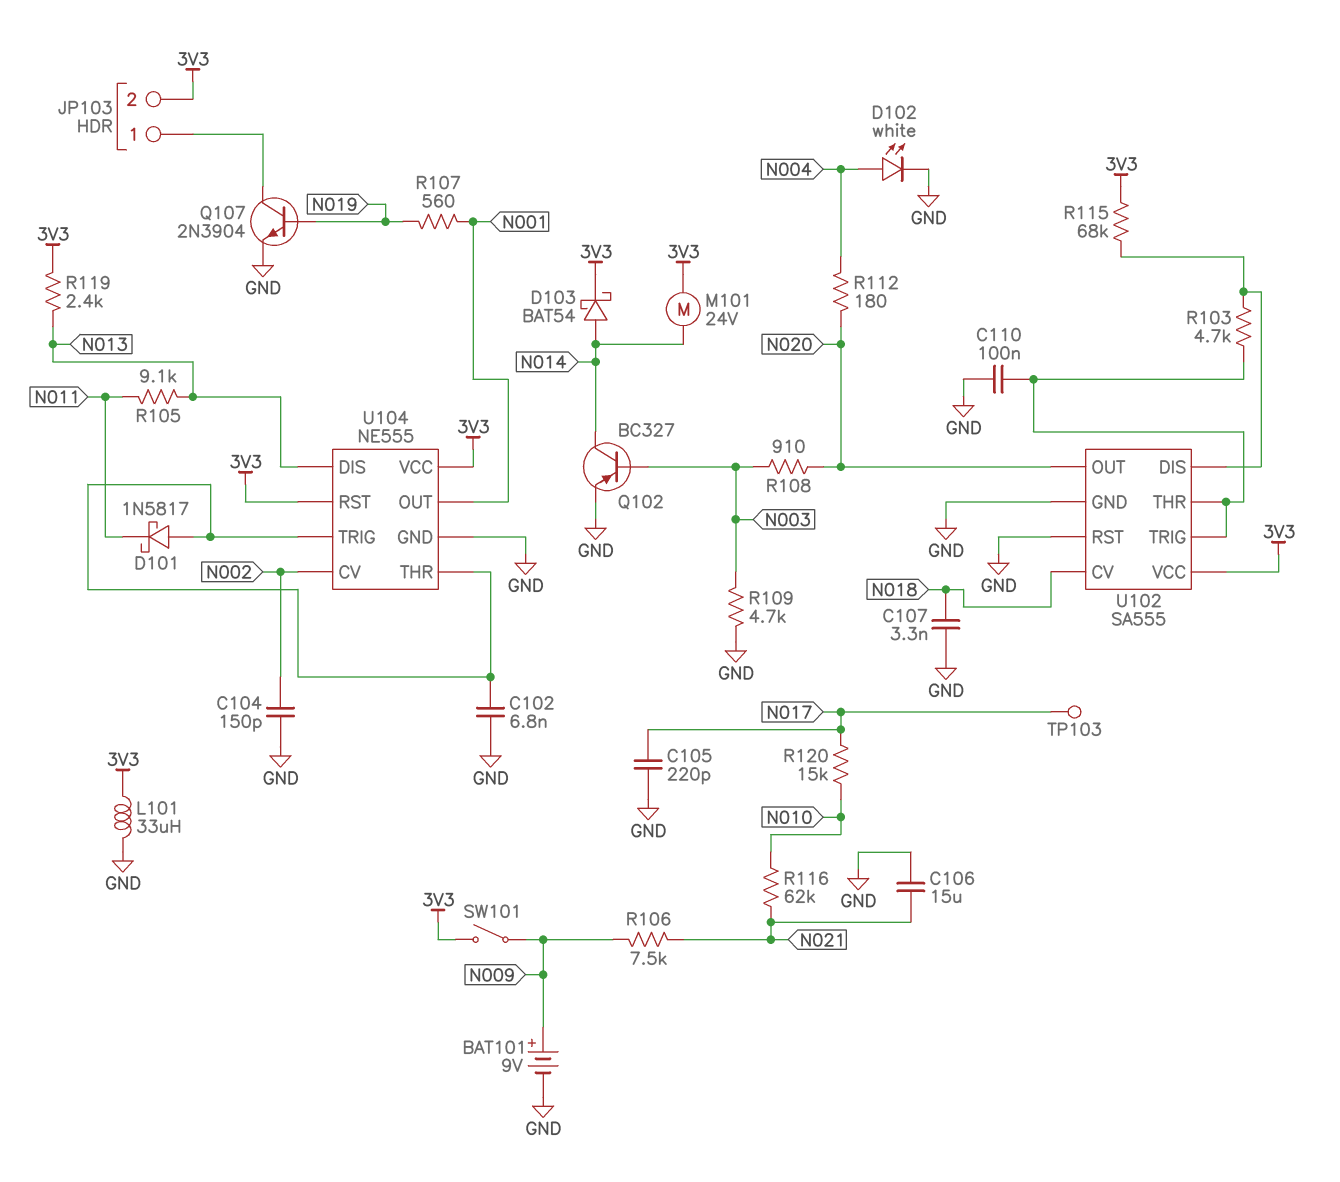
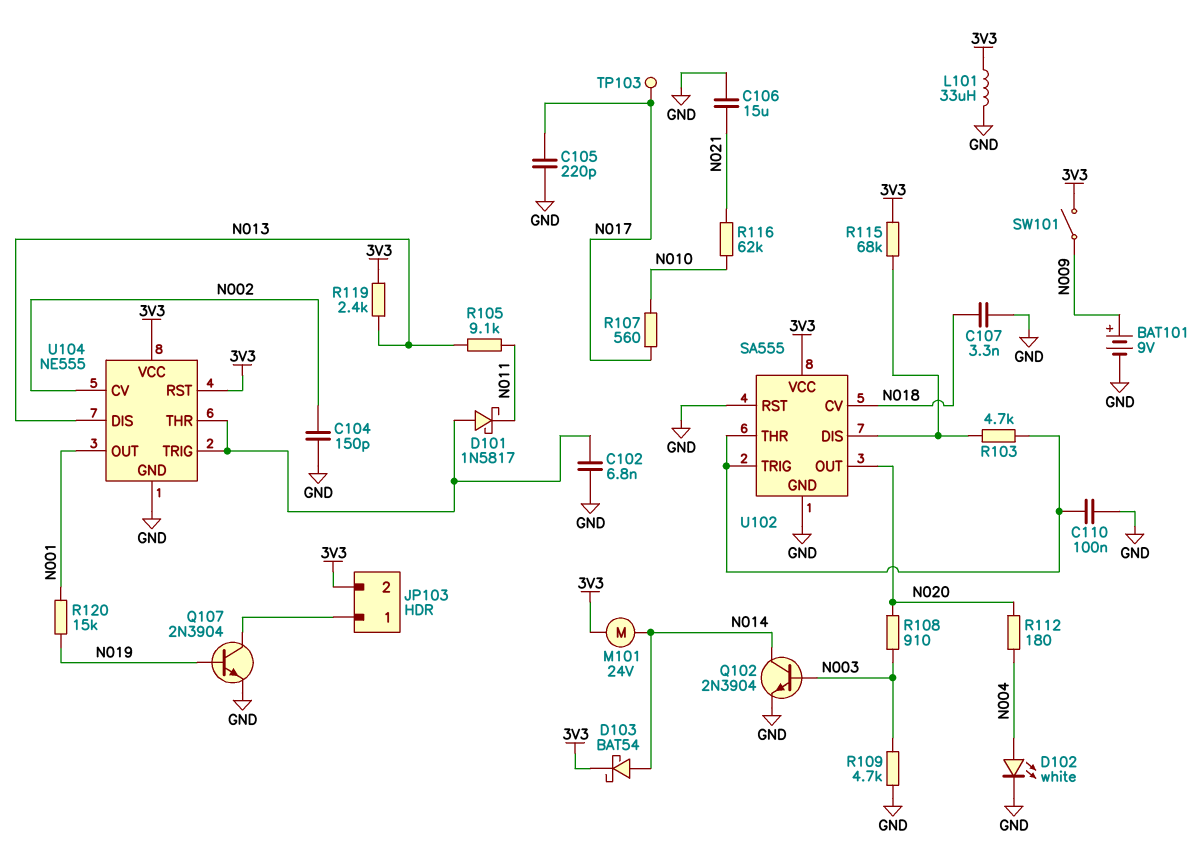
Q102: PNP BC327 (B N003, C N014, E GND) -> NPN 2N3904 (B N003, C N014, E GND)
R106: 7.5k (N009, N021) -> none
R107: 560 (N001, N019) -> 560 (N010, N017)
R120: 15k (N010, N017) -> 15k (N001, N019)

